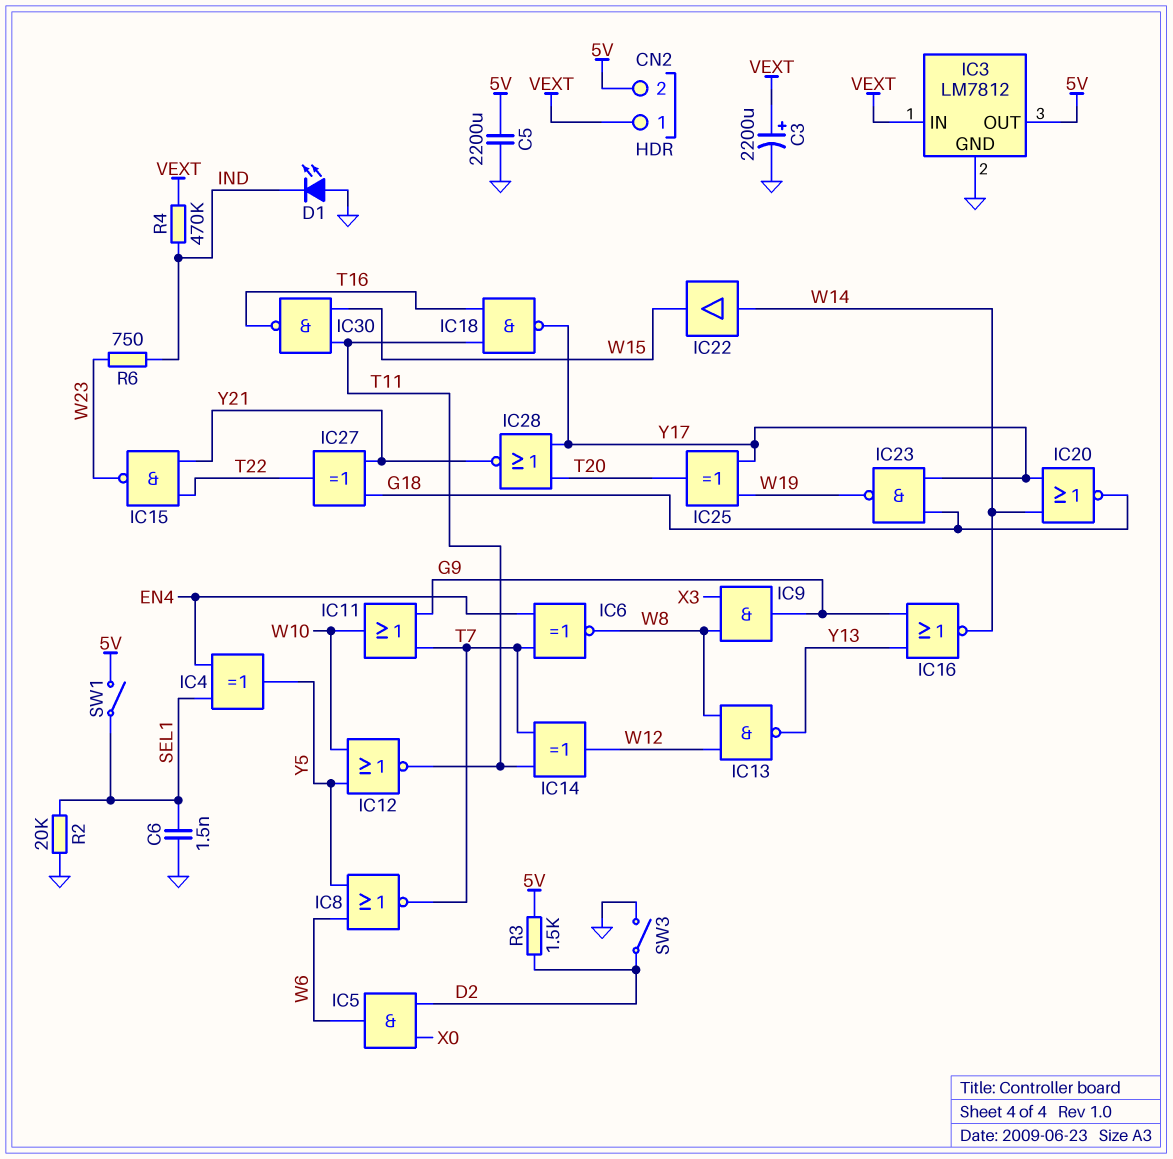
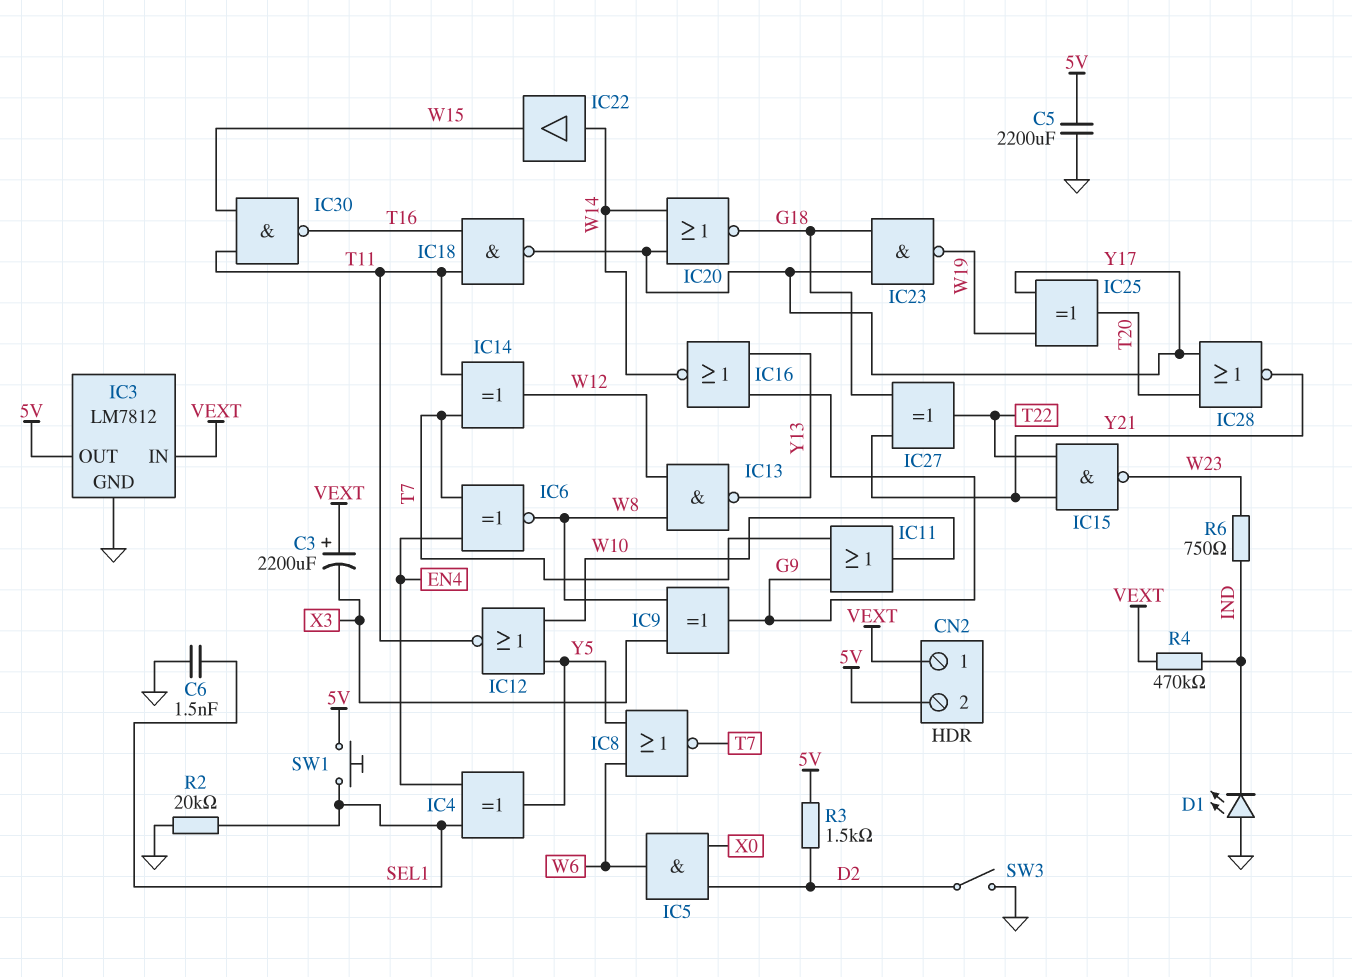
C3: 2200uF (plus VEXT, minus GND) -> 2200uF (plus VEXT, minus X3)
IC9: AND (in W8, in X3, out G9) -> XOR (in W8, in X3, out G9)
SW1: switch (5V, SEL1) -> button (5V, SEL1)

